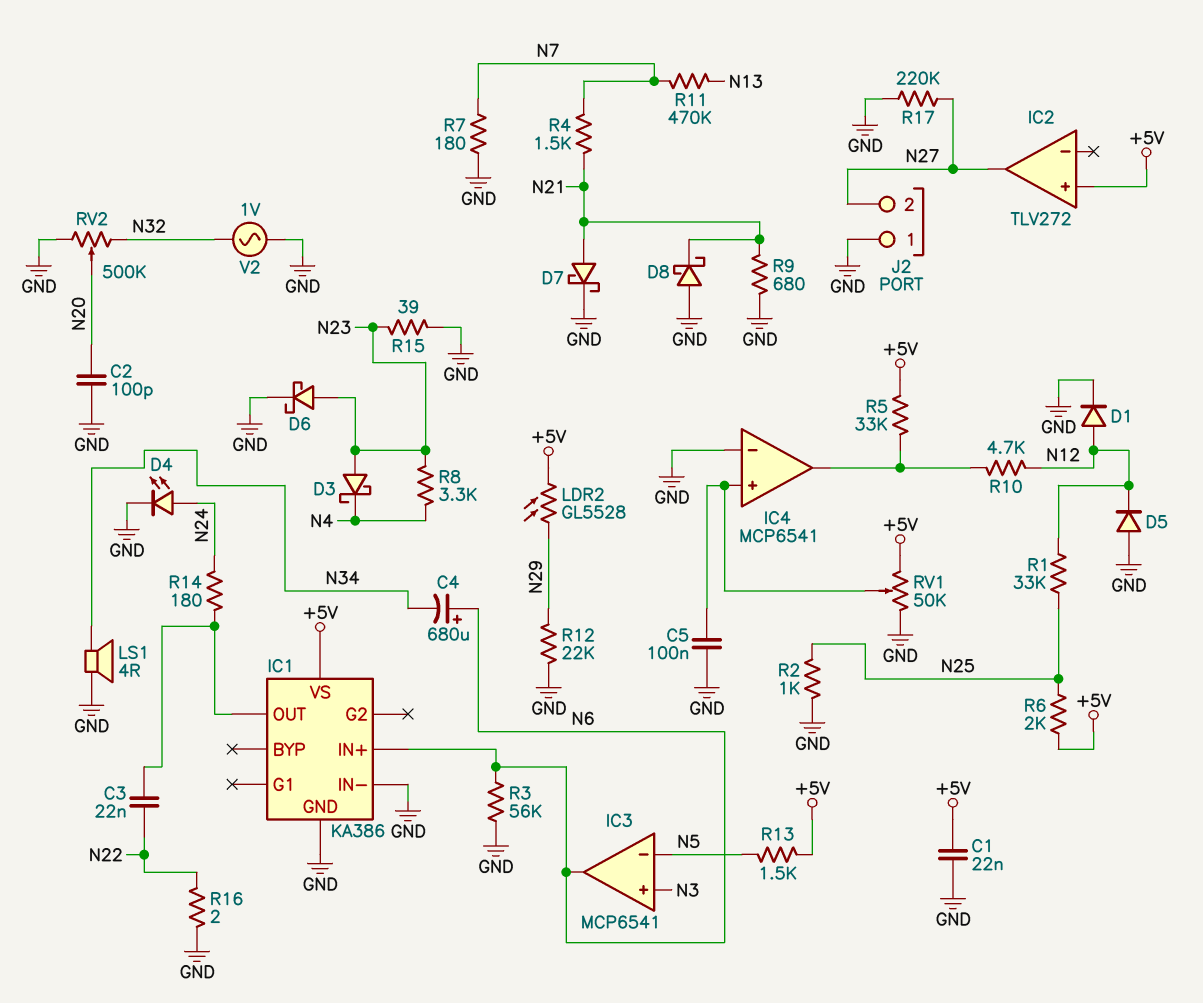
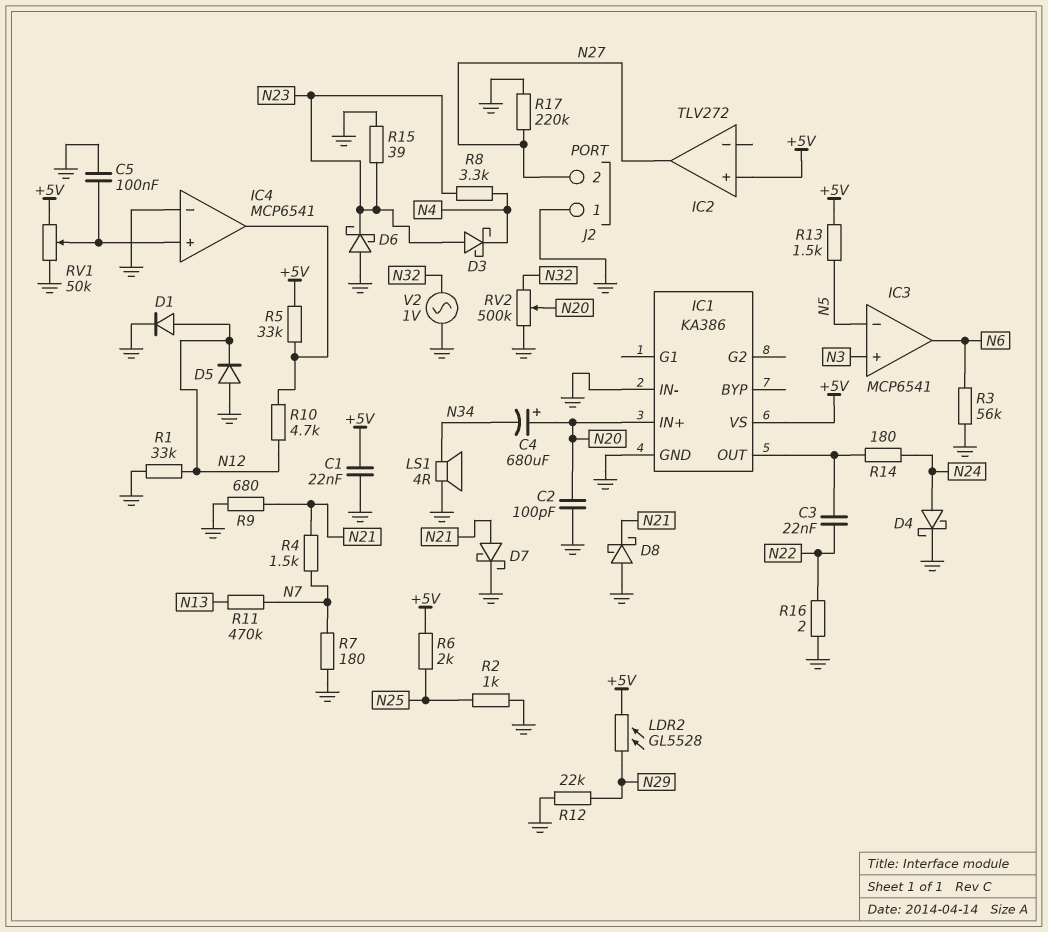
C4: 680uF (plus N6, minus N34) -> 680uF (plus N20, minus N34)
D4: LED (A N24, K GND) -> schottky (A N24, K GND)
D6: schottky (A N23, K GND) -> schottky (A GND, K N23)
IC1 pin IN+: N6 -> N20
R1: 33k (N12, N25) -> 33k (GND, N12)

